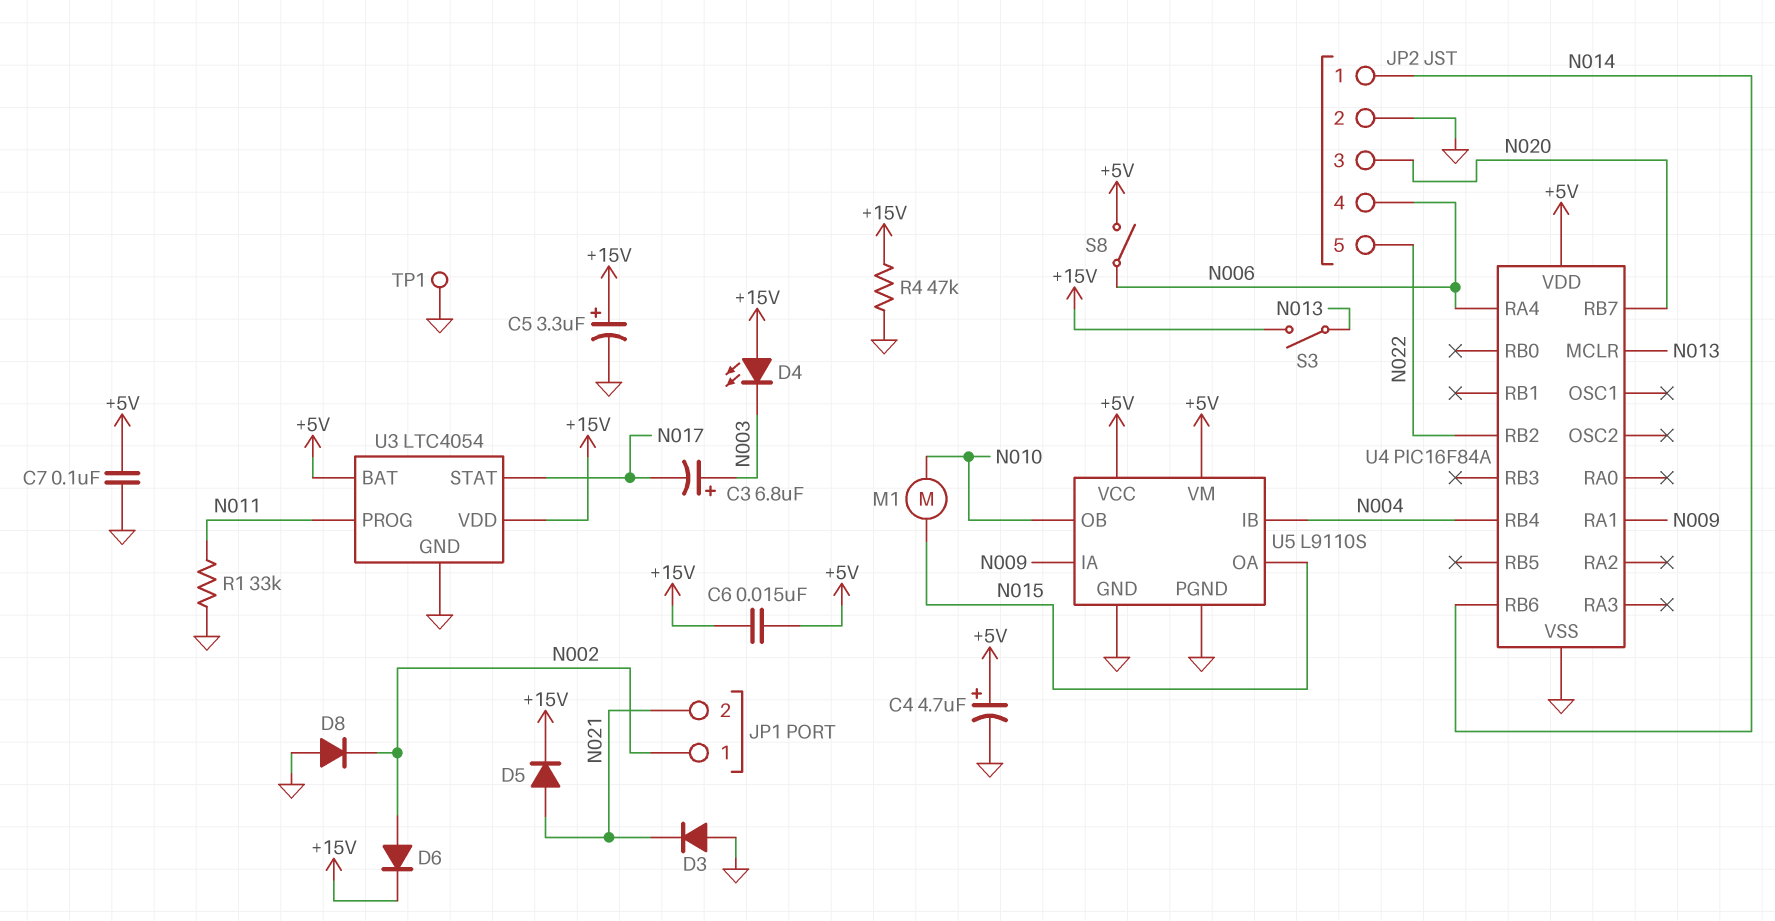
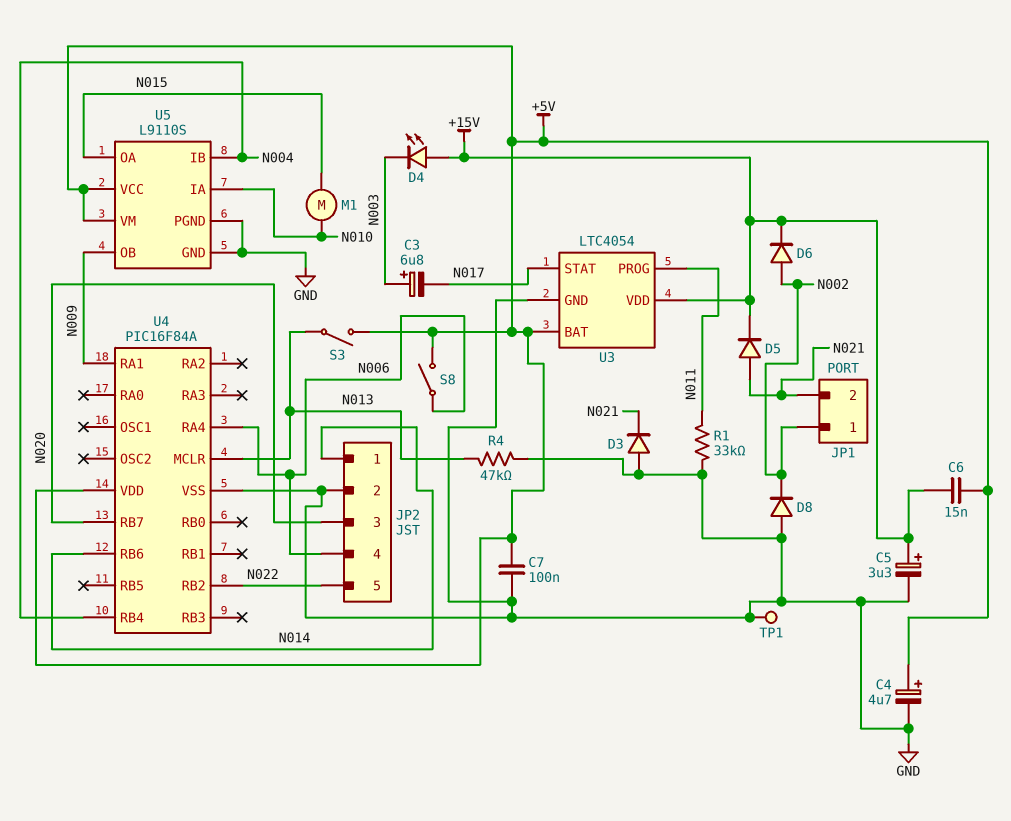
R4: 47k (+15V, GND) -> 47k (GND, N013)
S3: switch (+15V, N013) -> switch (+5V, N013)
U5 pin IA: N009 -> N010
U5 pin OB: N010 -> N009

